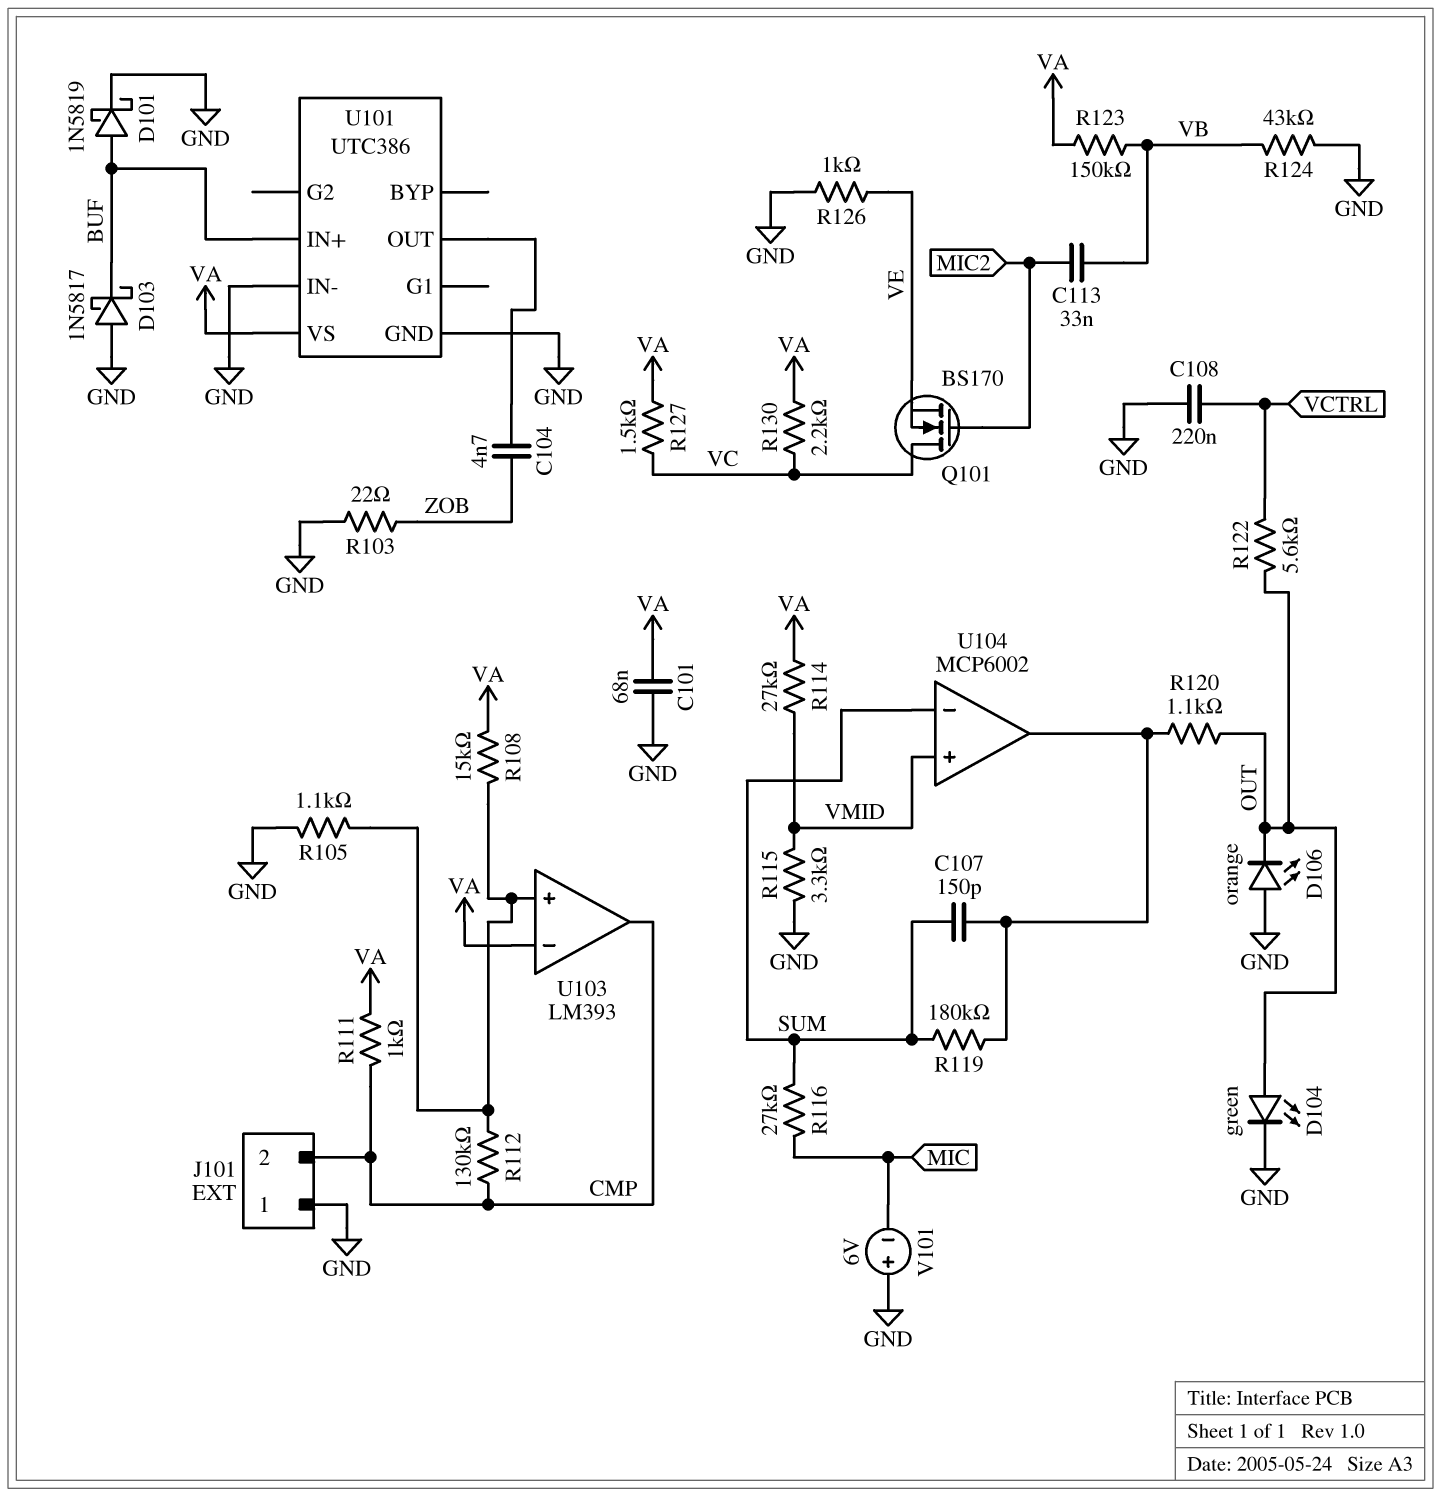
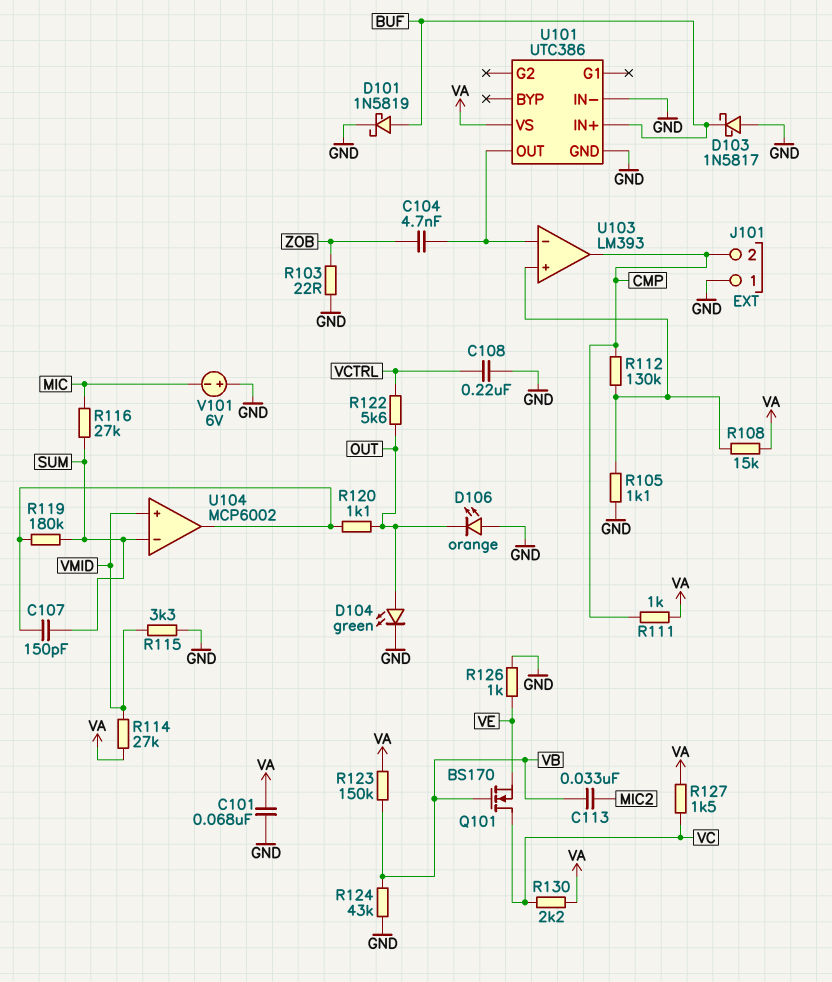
Q101: NMOS BS170 (G MIC2, D VC, S VE) -> NMOS BS170 (G VB, D VC, S VE)
U103 pin in-: VA -> U101/OUT

